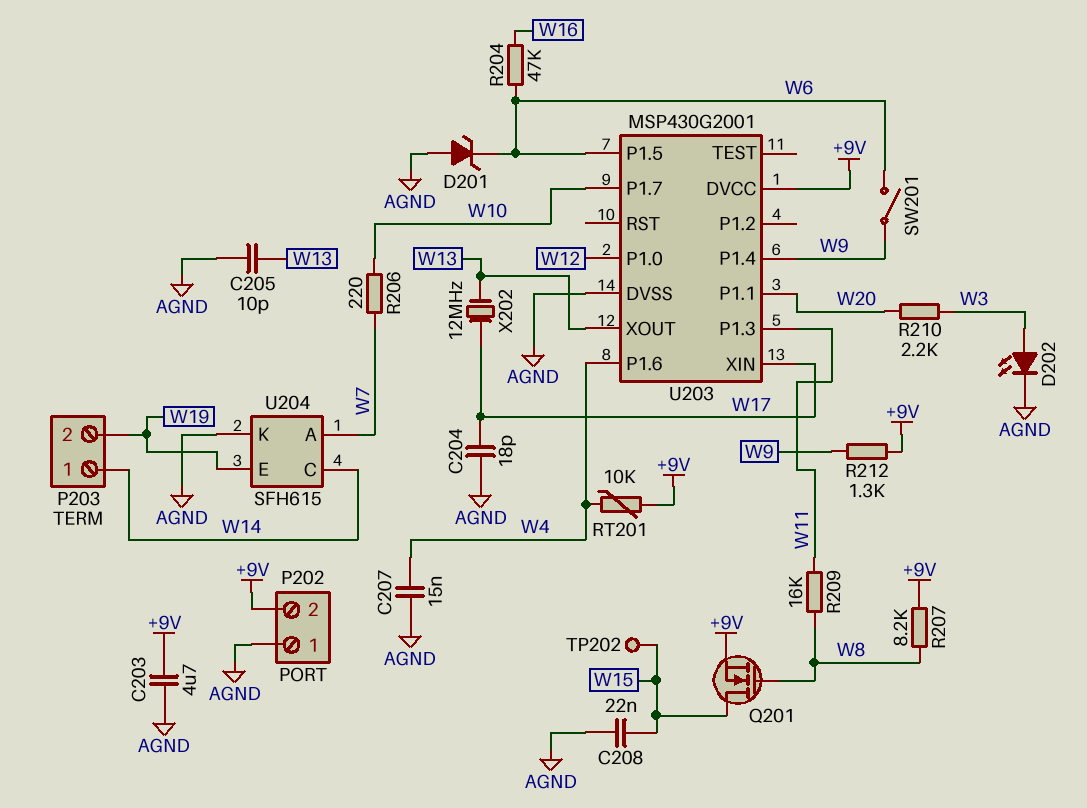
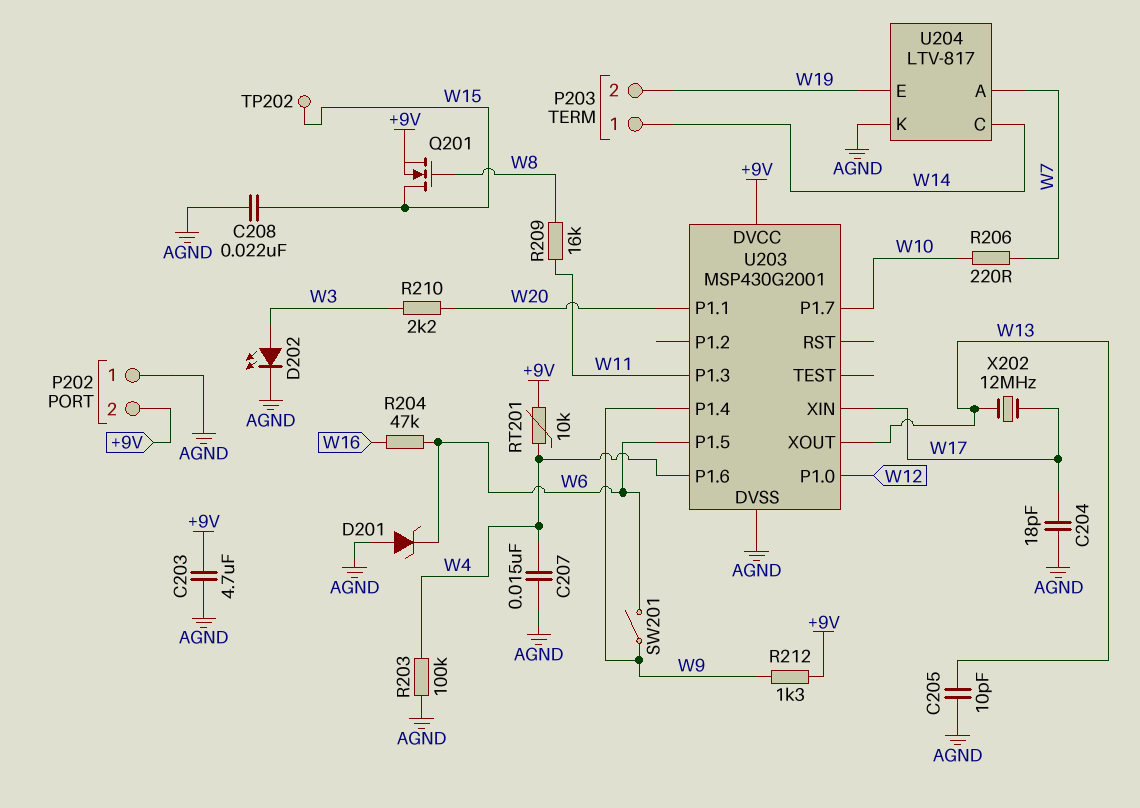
R203: none -> 100k (AGND, W4)
R207: 8.2k (+9V, W8) -> none
U204: SFH615 -> LTV-817

